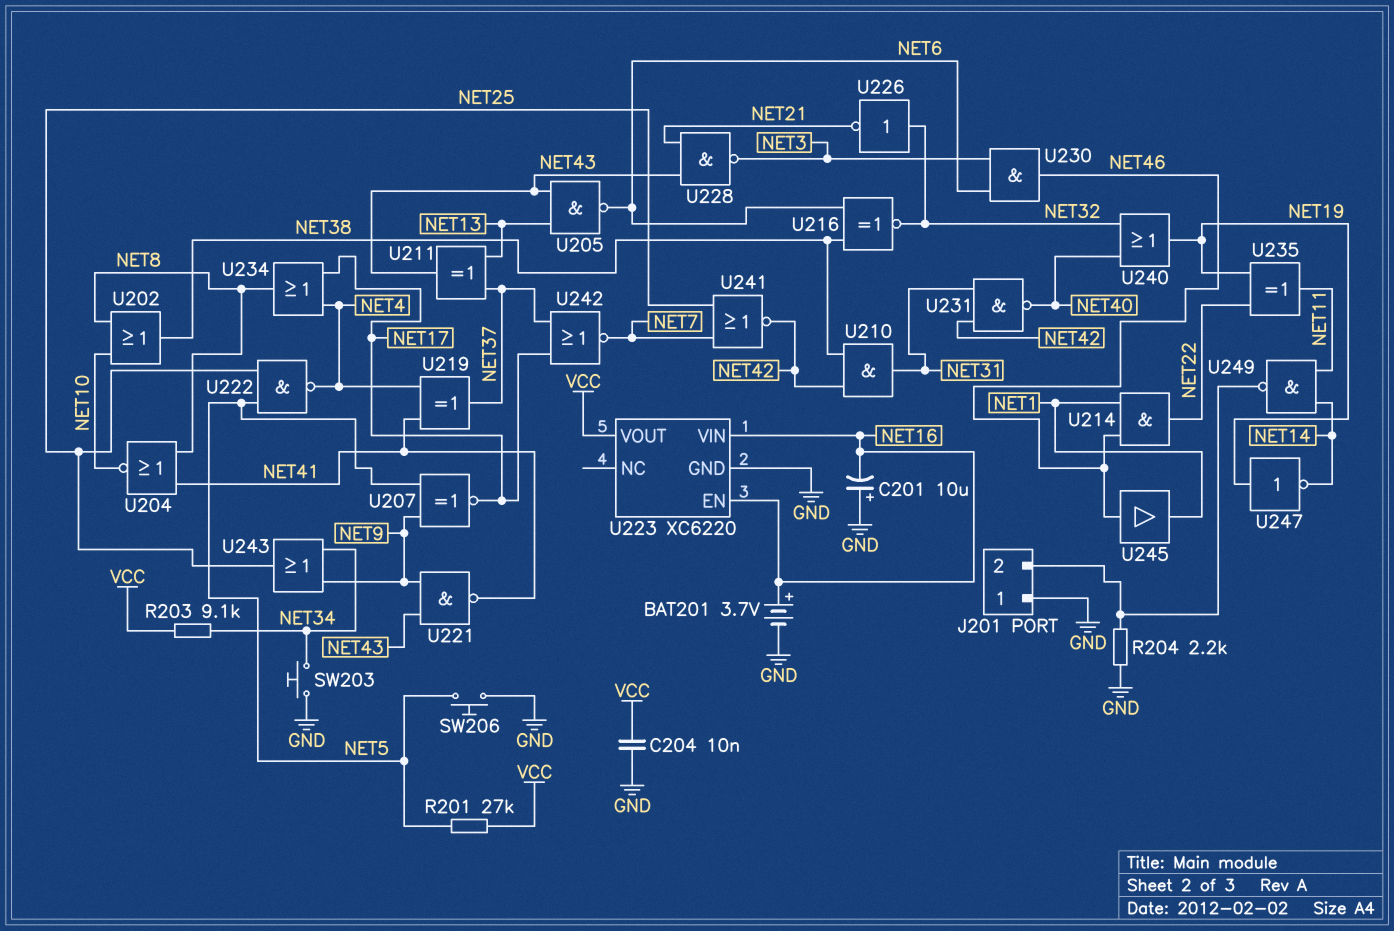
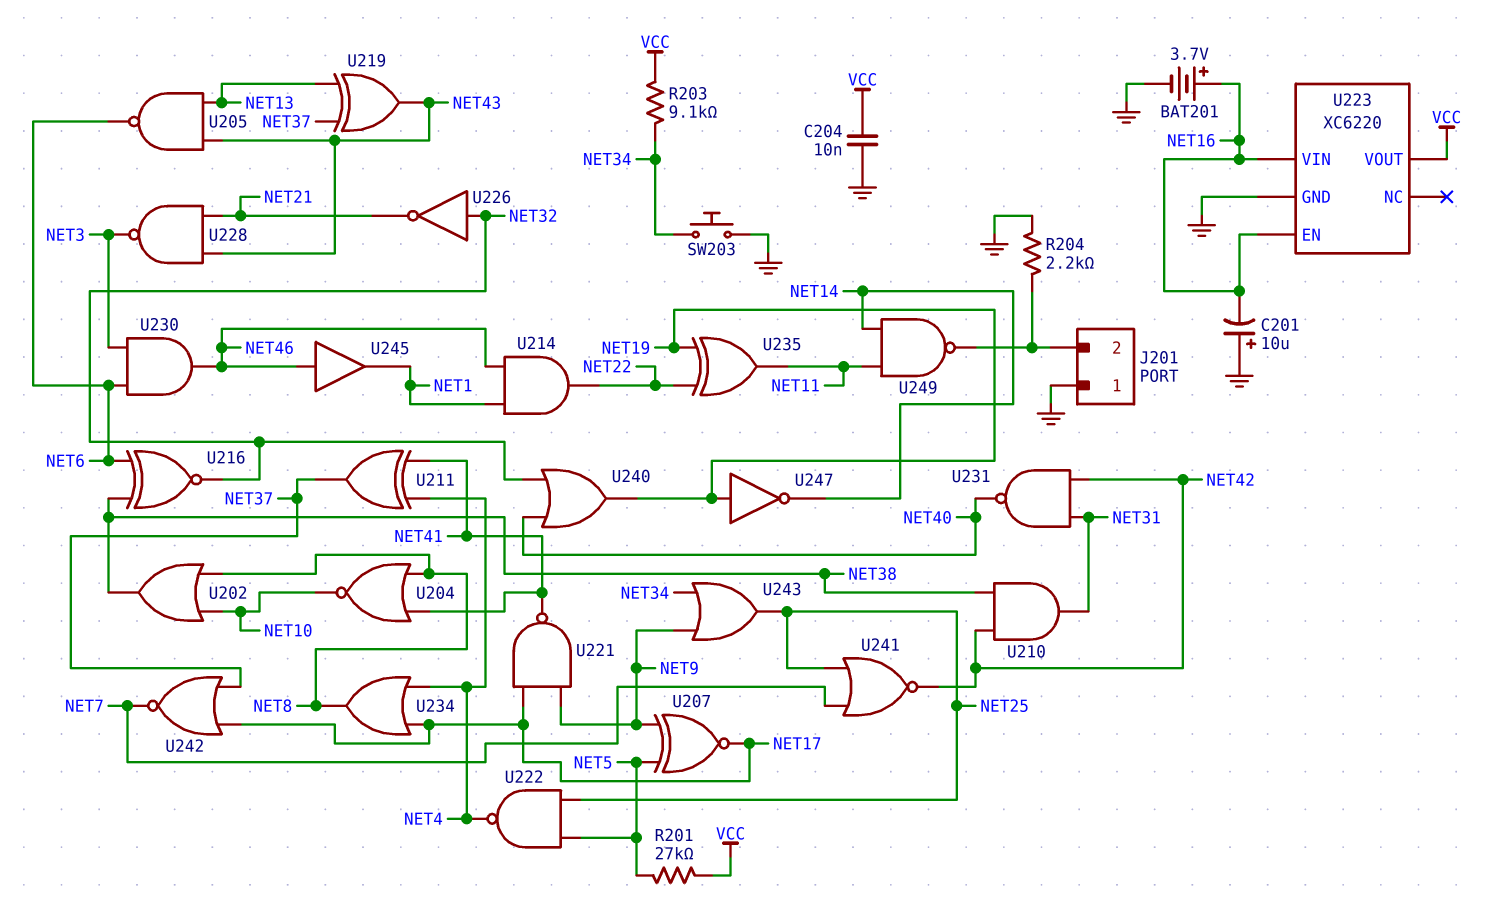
SW206: button (GND, NET5) -> none
U211: XOR (in NET13, in NET37, out NET43) -> XOR (in NET4, in NET41, out NET37)
U219: XOR (in NET4, in NET41, out NET37) -> XOR (in NET13, in NET37, out NET43)
U221: NAND (in NET9, in NET43, out NET41) -> NAND (in NET9, in NET17, out NET41)

